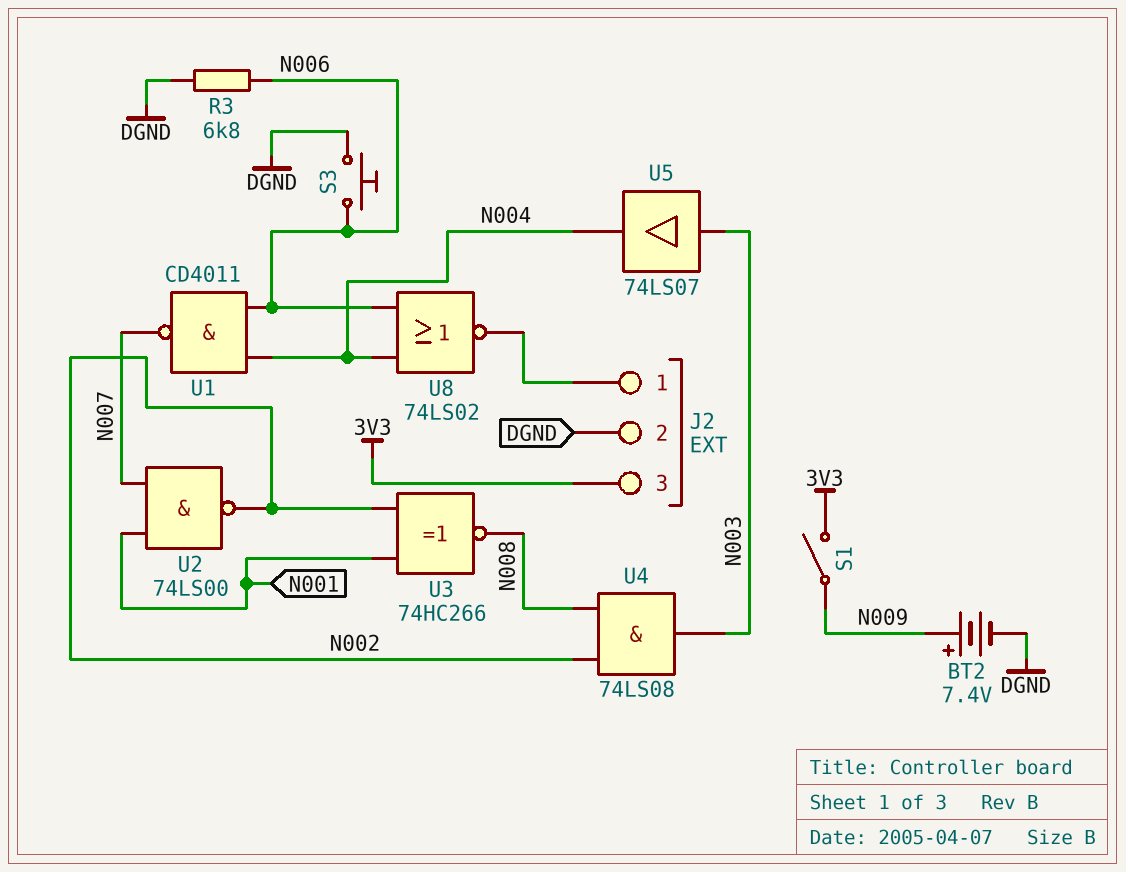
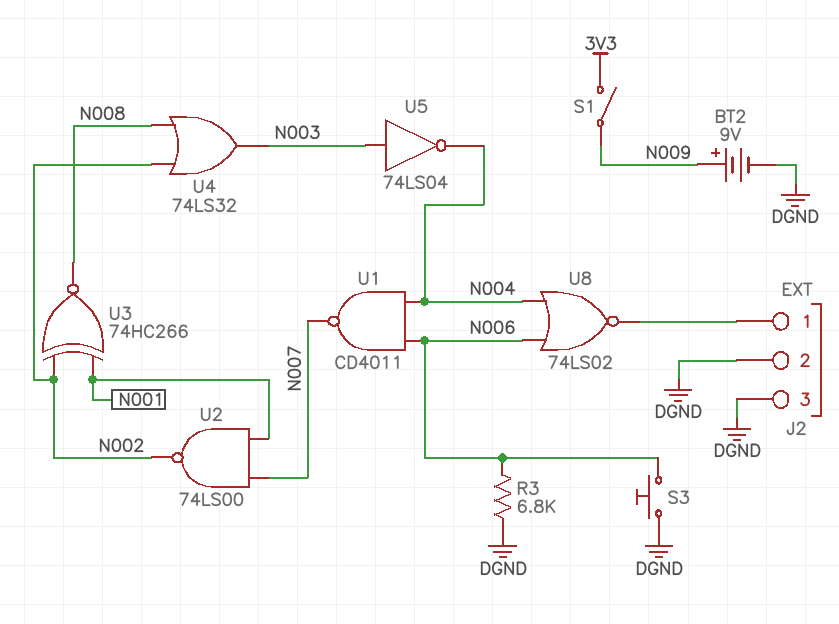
BT2: 7.4V (plus N009, minus DGND) -> 9V (plus N009, minus DGND)
J2 pin 3: 3V3 -> DGND
U4: AND 74LS08 (in N002, in N008, out N003) -> OR 74LS32 (in N002, in N008, out N003)
U5: buffer 74LS07 (in N003, out N004) -> NOT 74LS04 (in N003, out N004)

